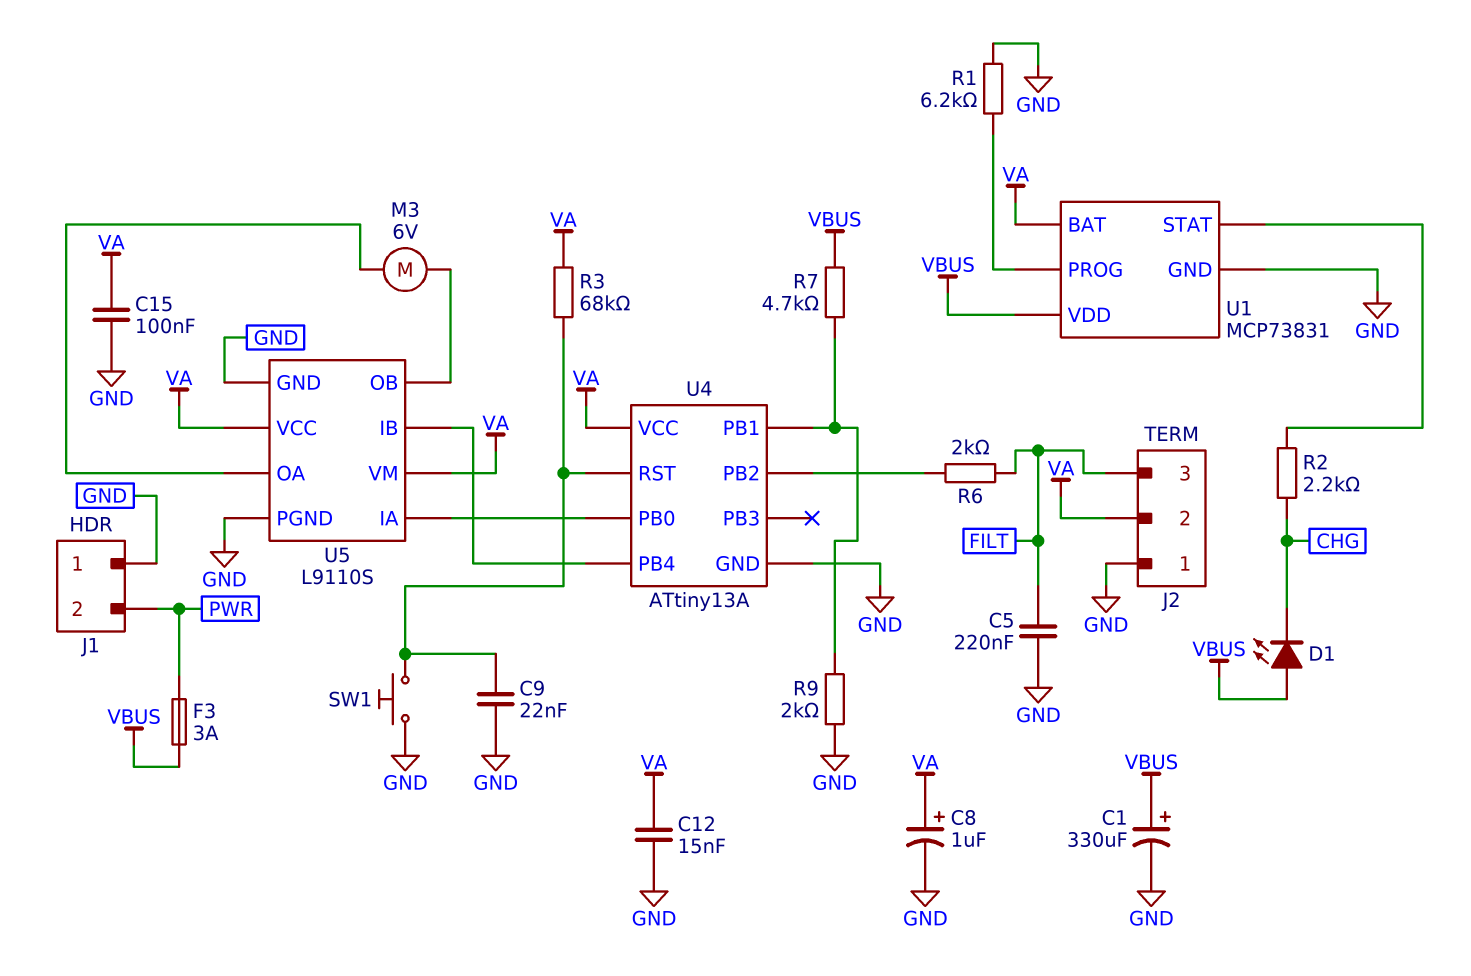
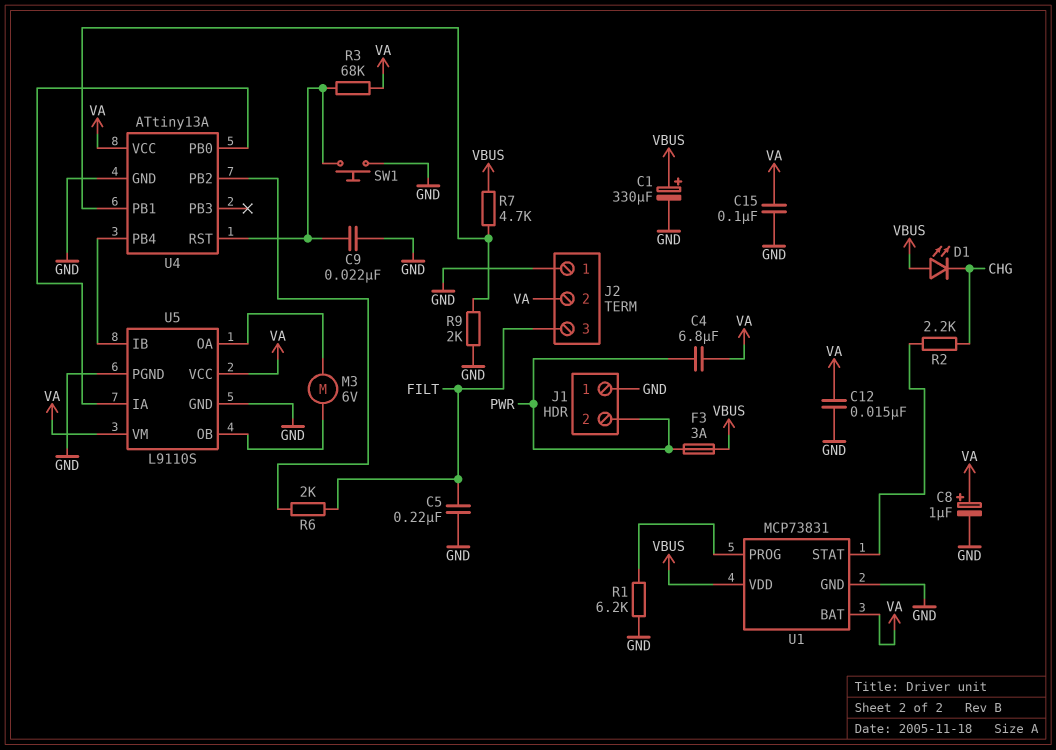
C4: none -> 6.8uF (PWR, VA)

